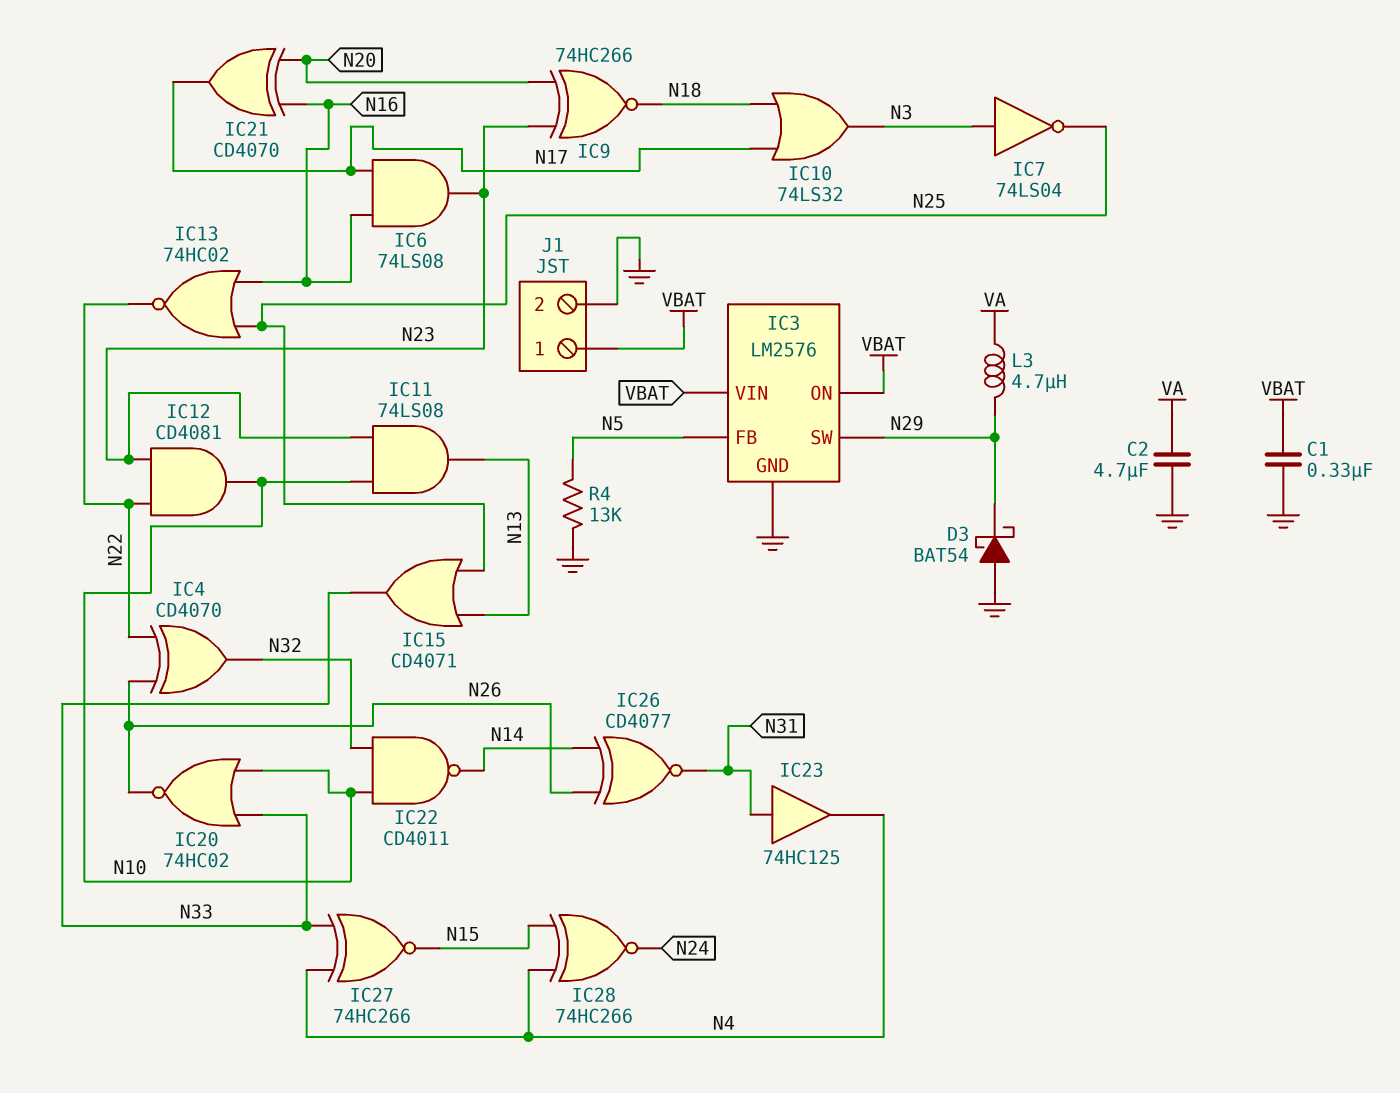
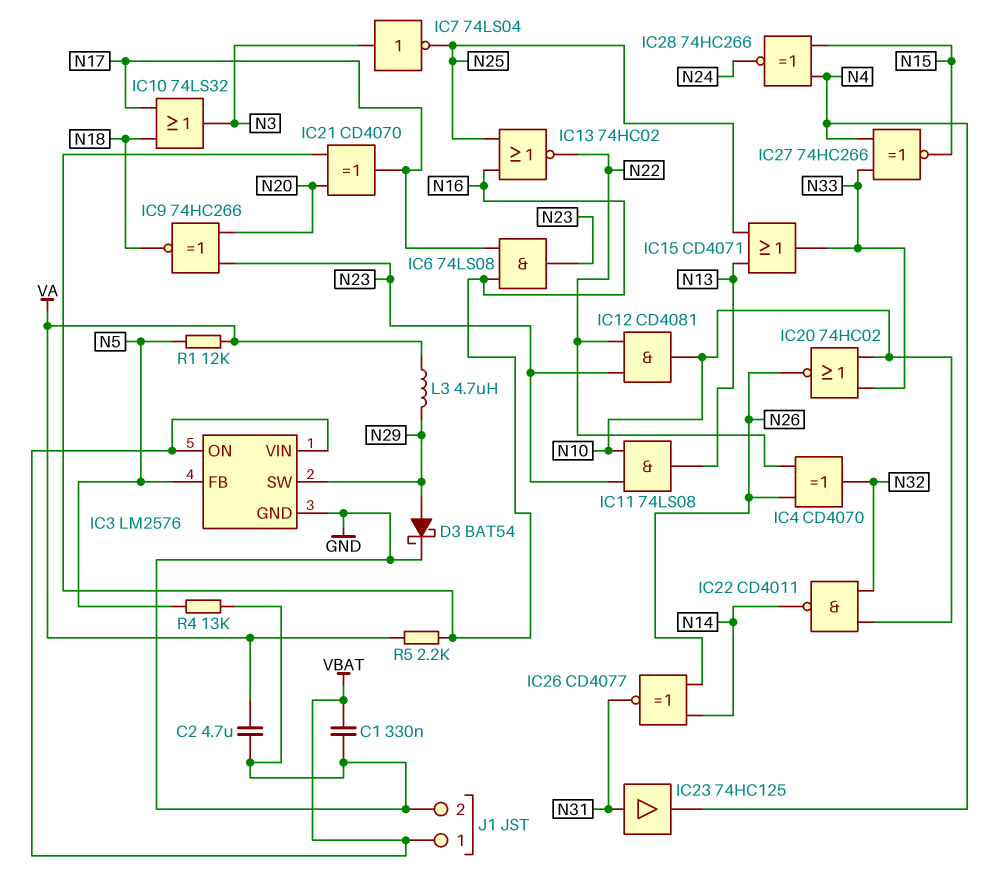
D3: schottky BAT54 (A GND, K N29) -> schottky BAT54 (A N29, K GND)
R1: none -> 12k (N5, VA)
R5: none -> 2.2k (N16, VA)

